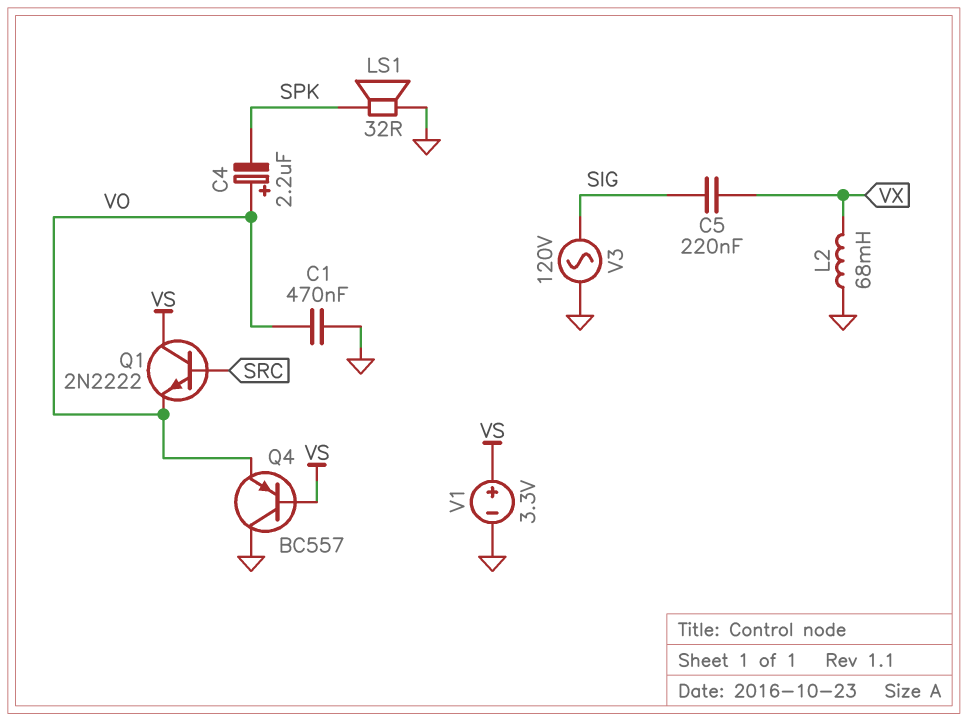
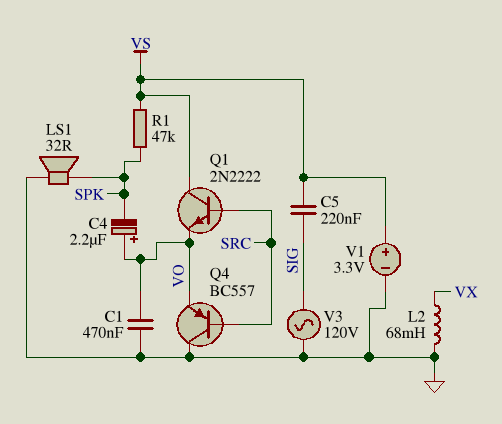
C5: 220nF (SIG, VX) -> 220nF (SIG, VS)
Q4: PNP BC557 (B VS, C GND, E VO) -> PNP BC557 (B SRC, C GND, E VO)
R1: none -> 47k (SPK, VS)

